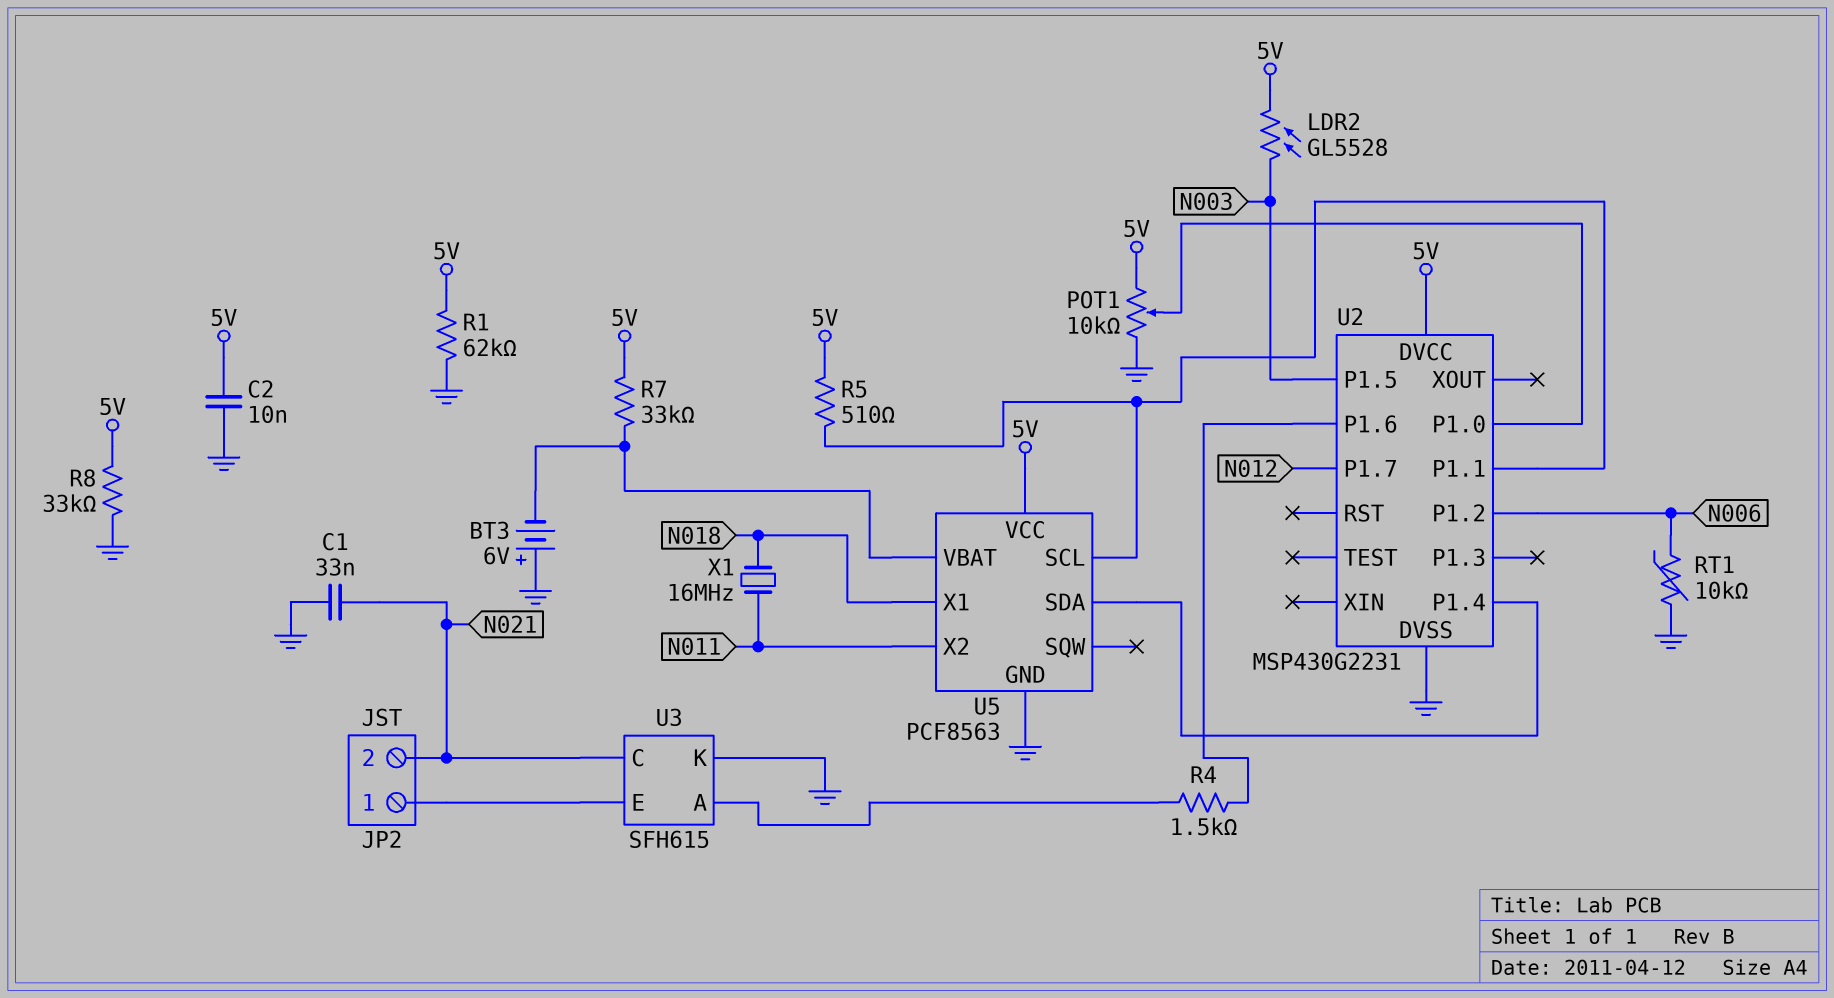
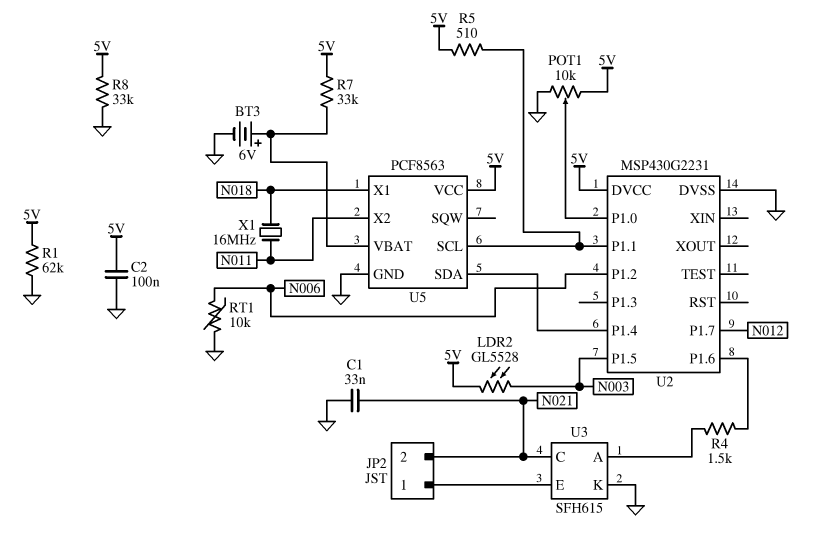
BT3: 6V (plus GND, minus U5/VBAT) -> 6V (plus U5/VBAT, minus GND)
C2: 10nF (5V, GND) -> 100nF (5V, GND)

